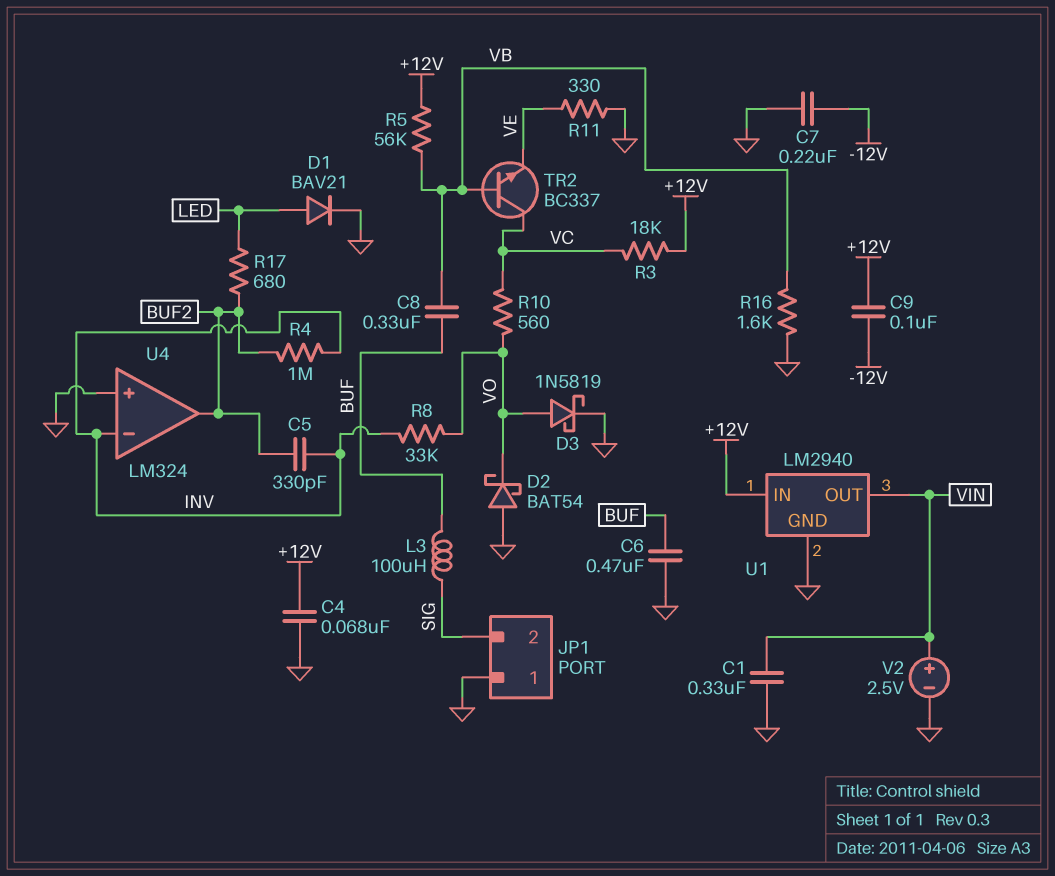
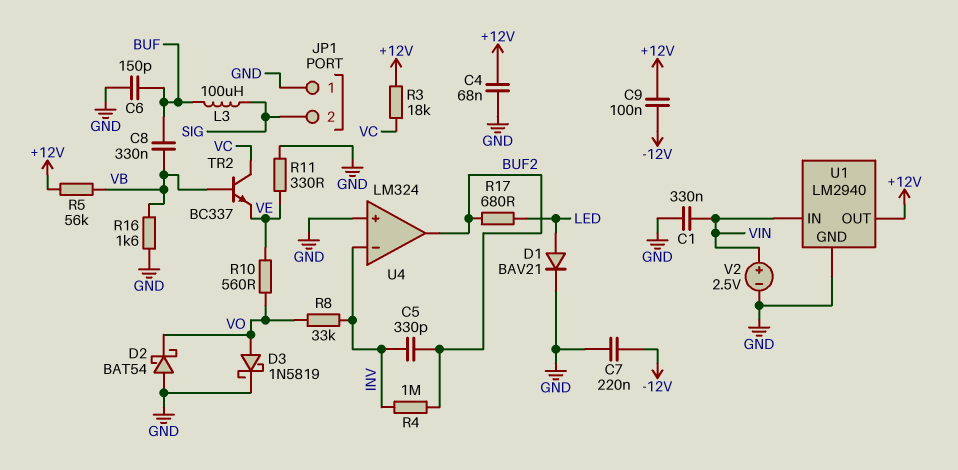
C6: 470nF (BUF, GND) -> 150pF (BUF, GND)
R10: 560 (VC, VO) -> 560 (VE, VO)
U1 pin IN: +12V -> VIN
U1 pin OUT: VIN -> +12V

